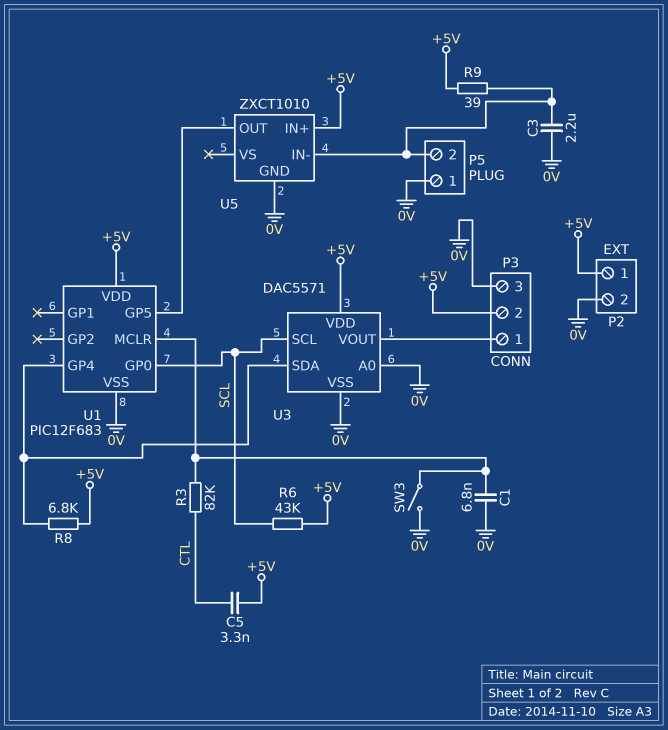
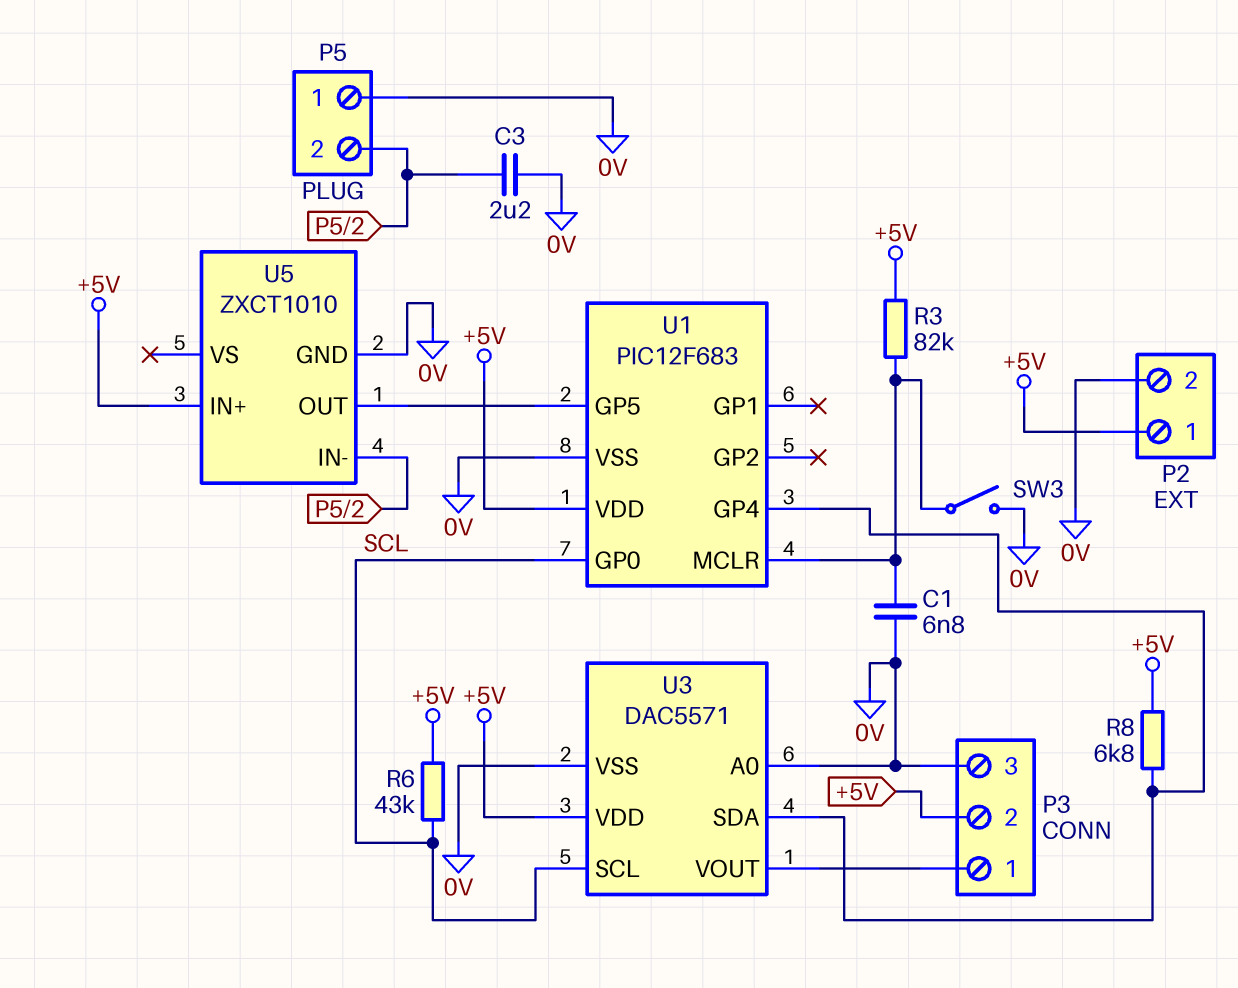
C5: 3.3nF (+5V, CTL) -> none
R3: 82k (CTL, U1/MCLR) -> 82k (+5V, U1/MCLR)
R9: 39 (+5V, P5/2) -> none

